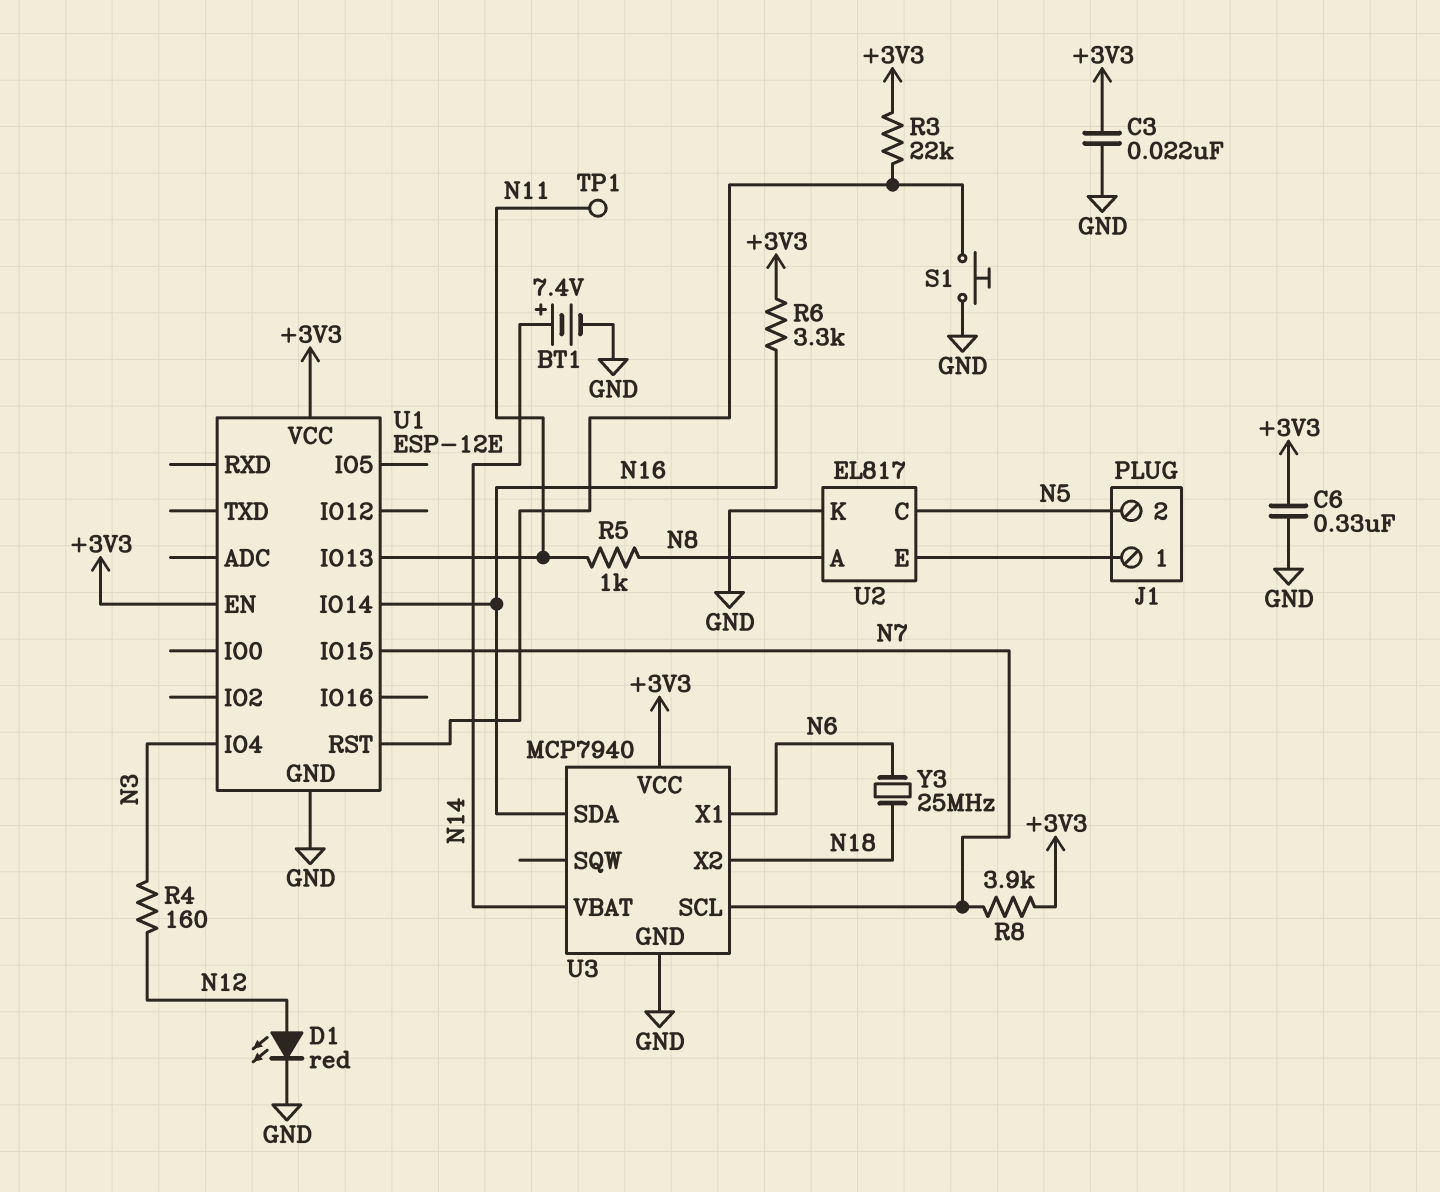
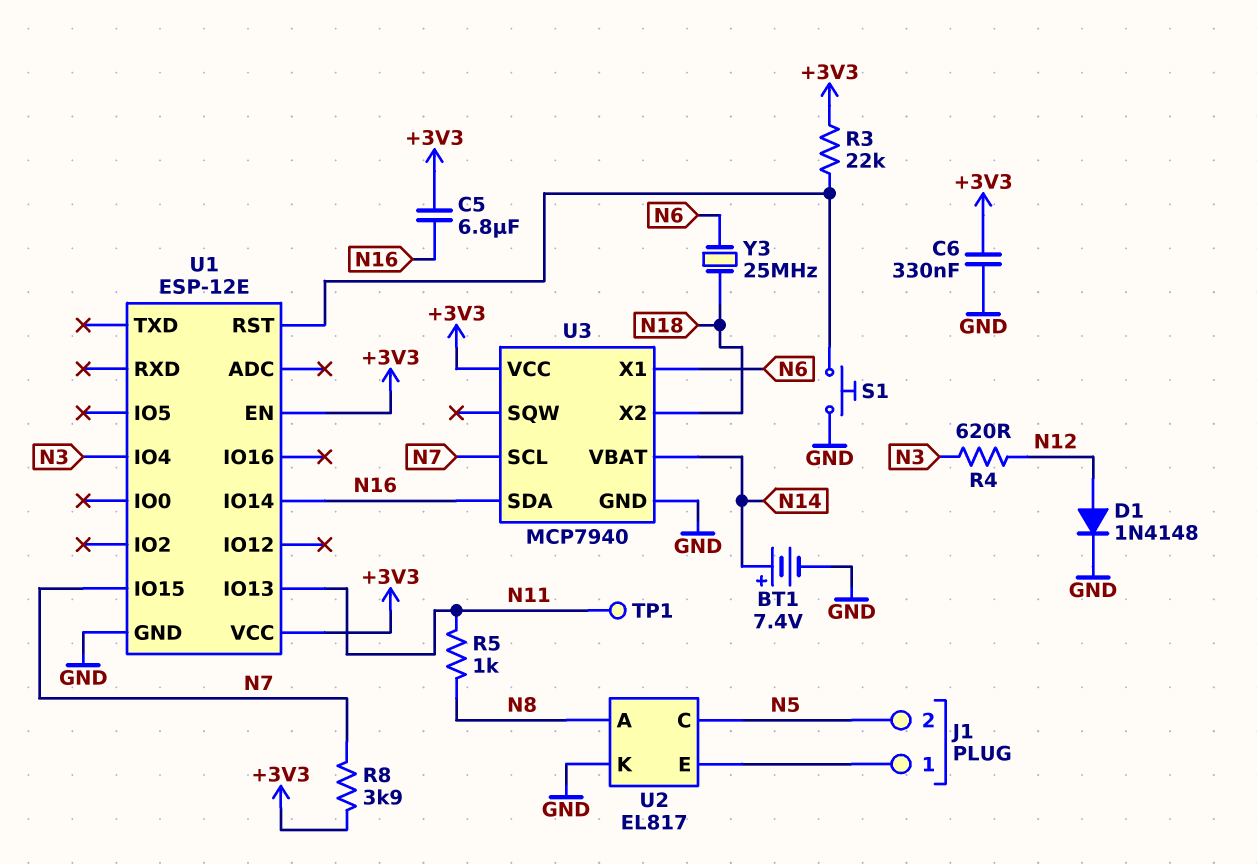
C3: 22nF (+3V3, GND) -> none
C5: none -> 6.8uF (+3V3, N16)
D1: LED red (A N12, K GND) -> diode 1N4148 (A N12, K GND)
R4: 160 (N3, N12) -> 620 (N3, N12)
R6: 3.3k (+3V3, N16) -> none

